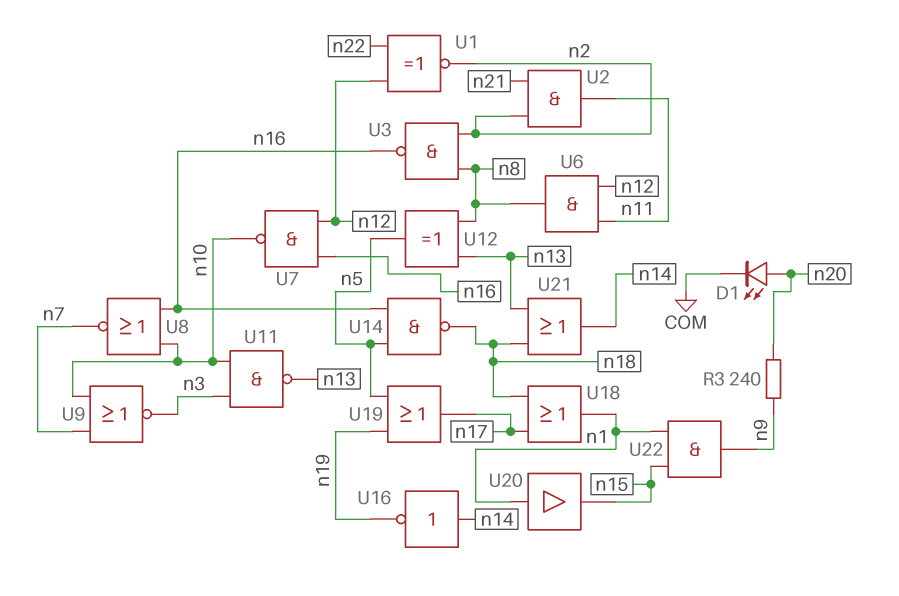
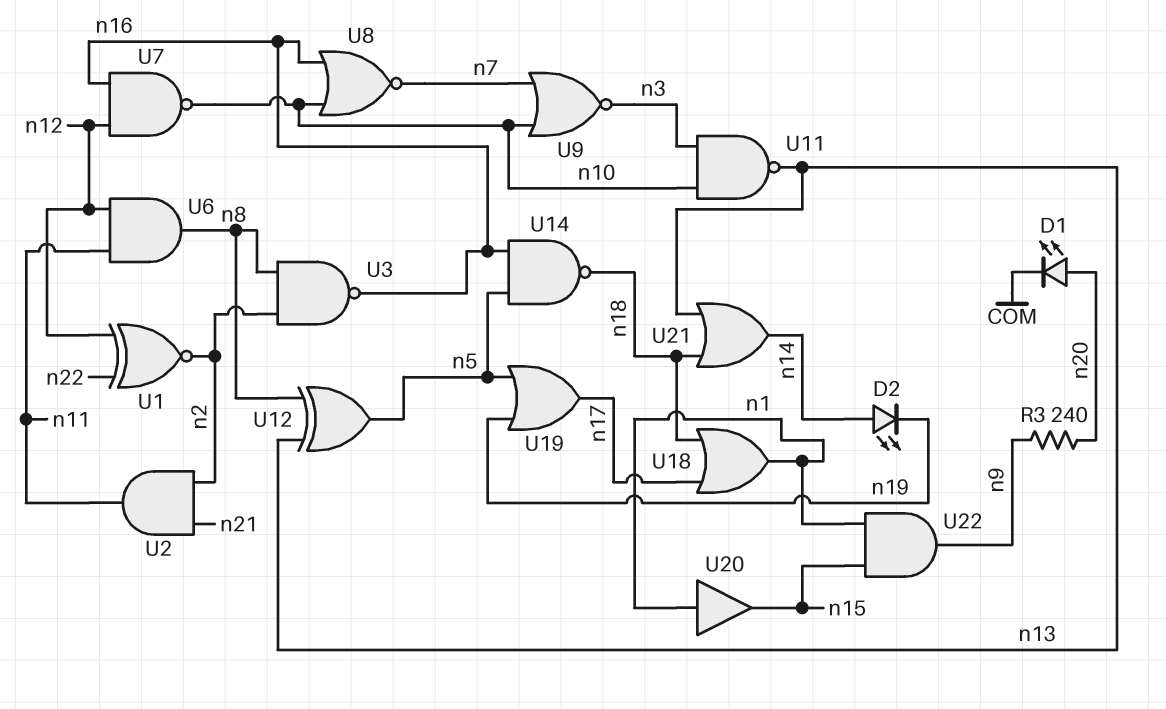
D2: none -> LED (A n14, K n19)
U16: NOT (in n14, out n19) -> none

